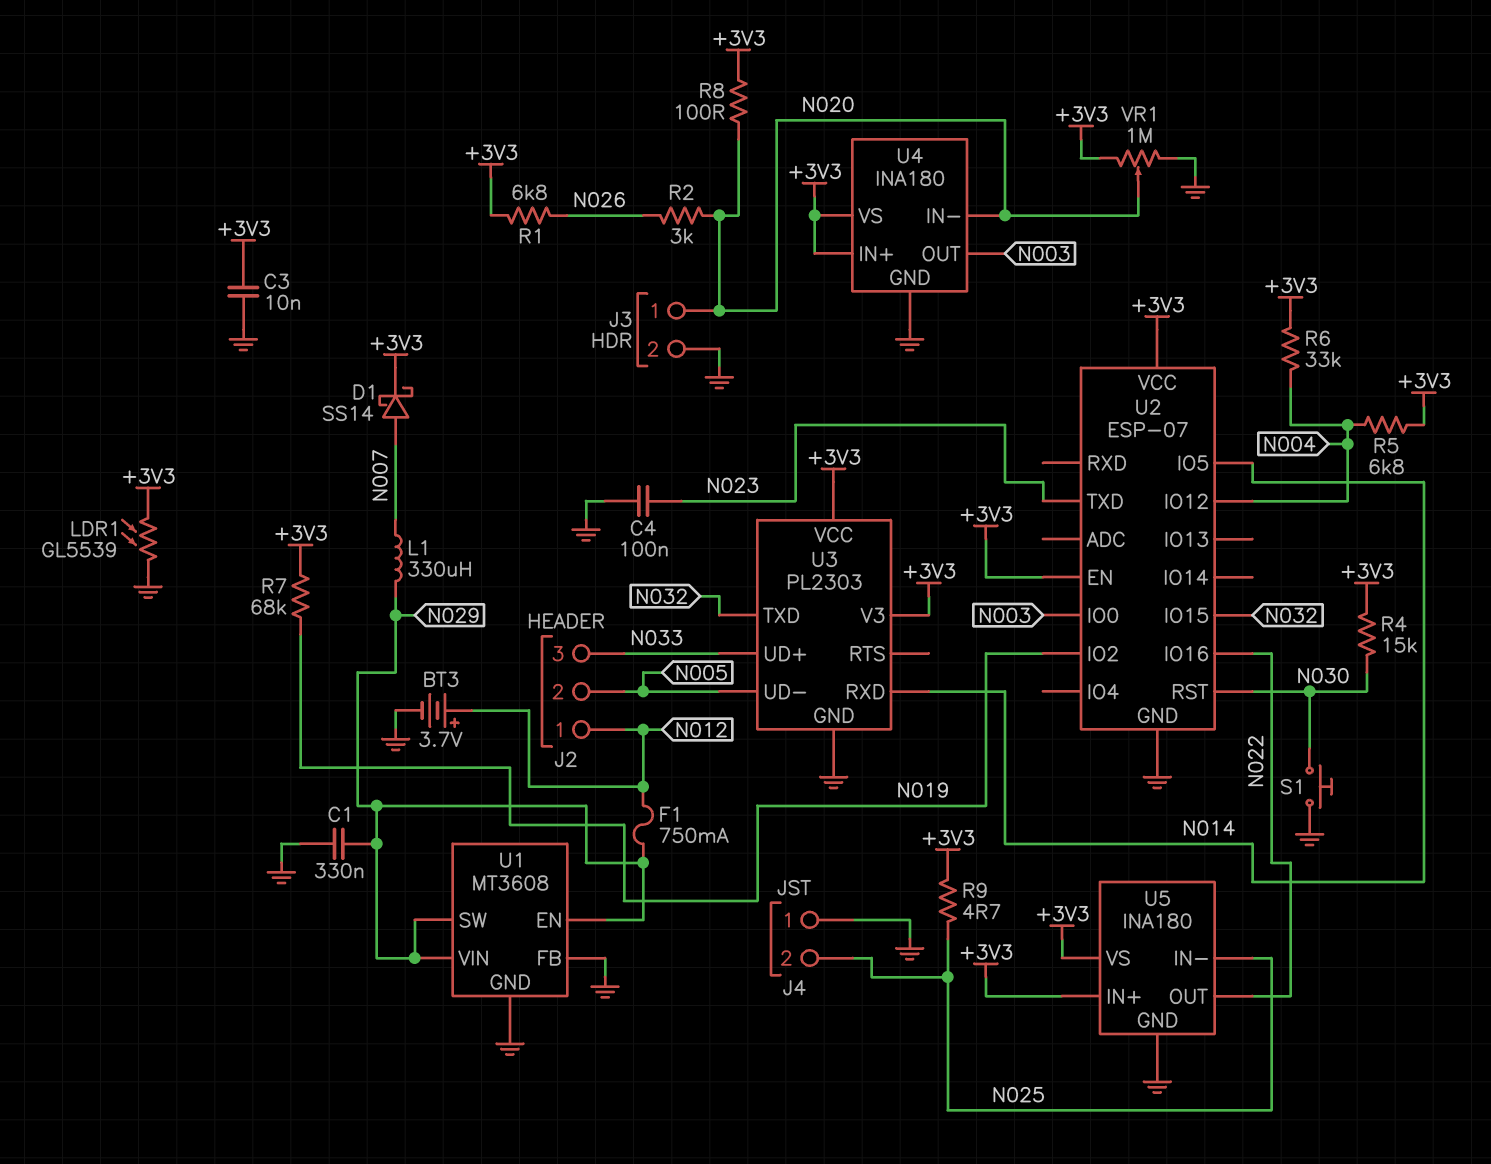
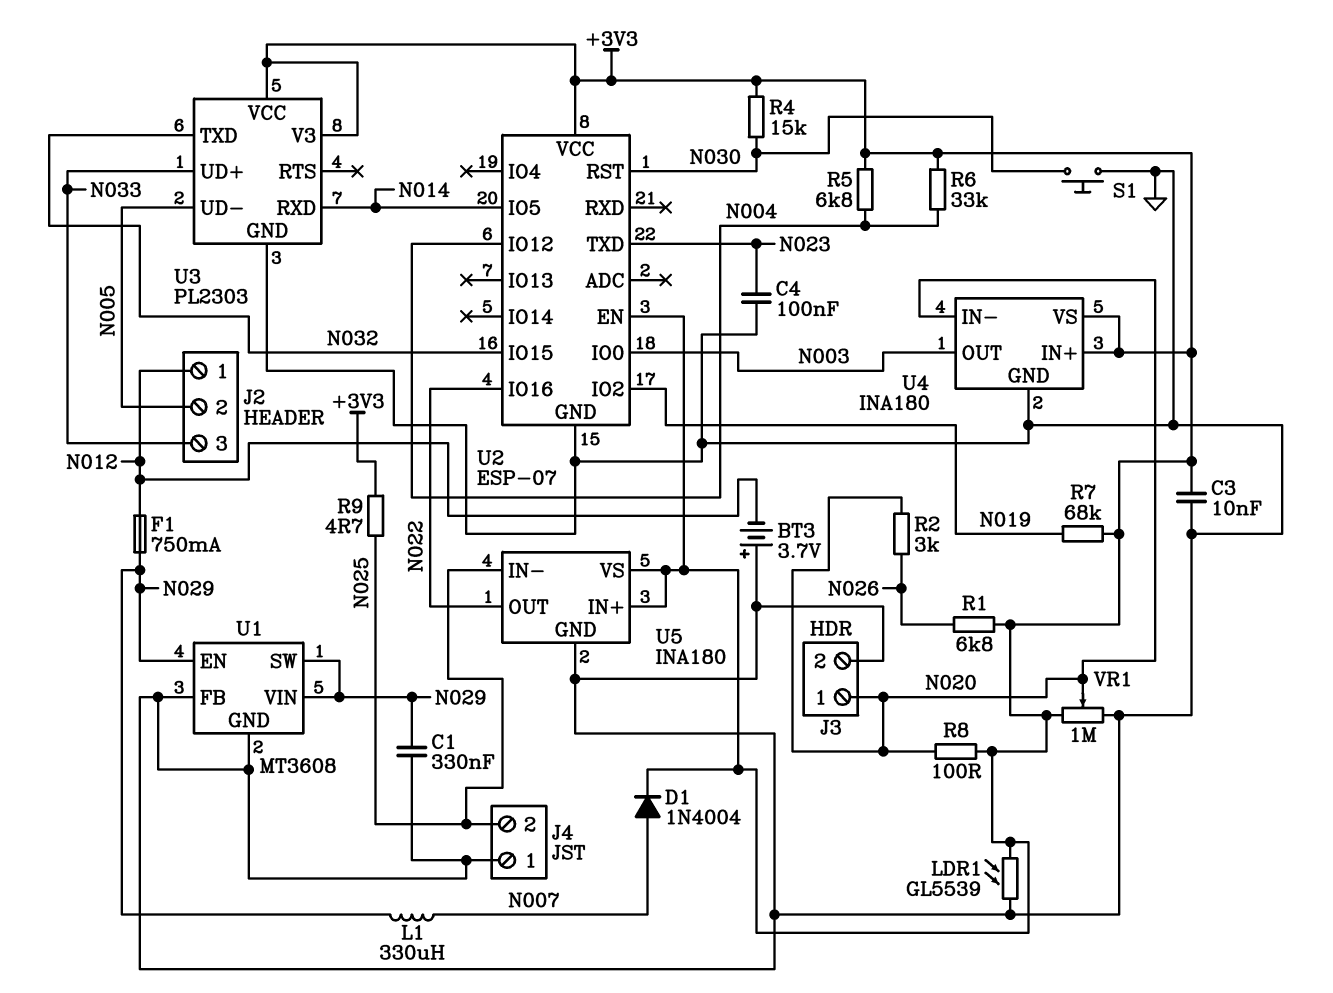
BT3: 3.7V (plus N012, minus GND) -> 3.7V (plus GND, minus N012)
D1: schottky SS14 (A N007, K +3V3) -> diode 1N4004 (A N007, K +3V3)

